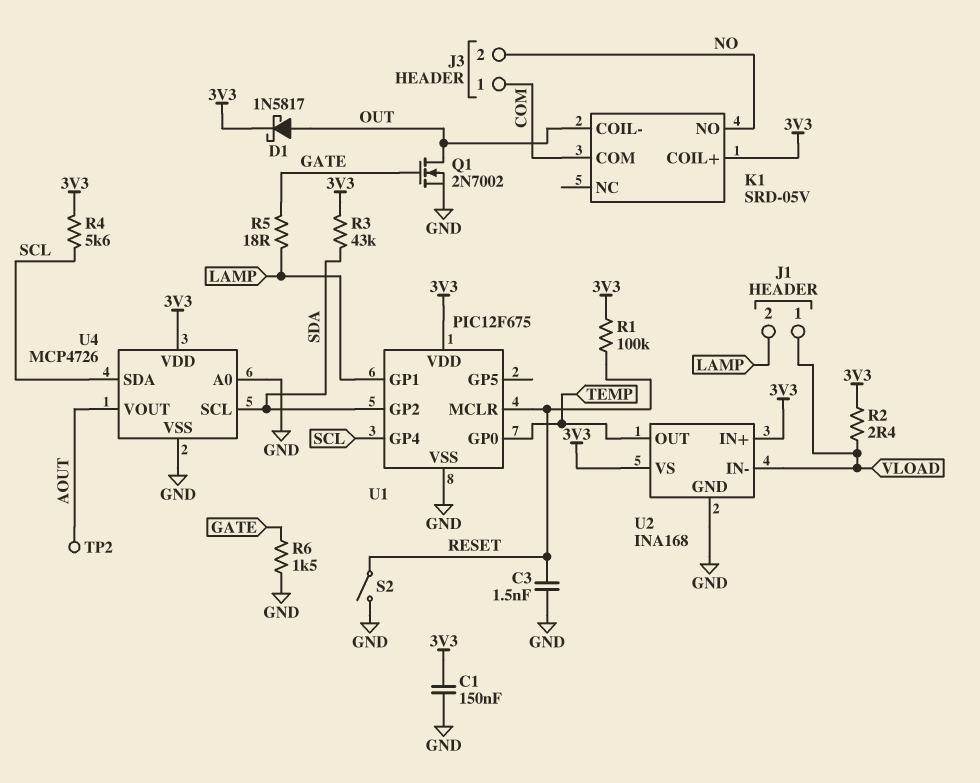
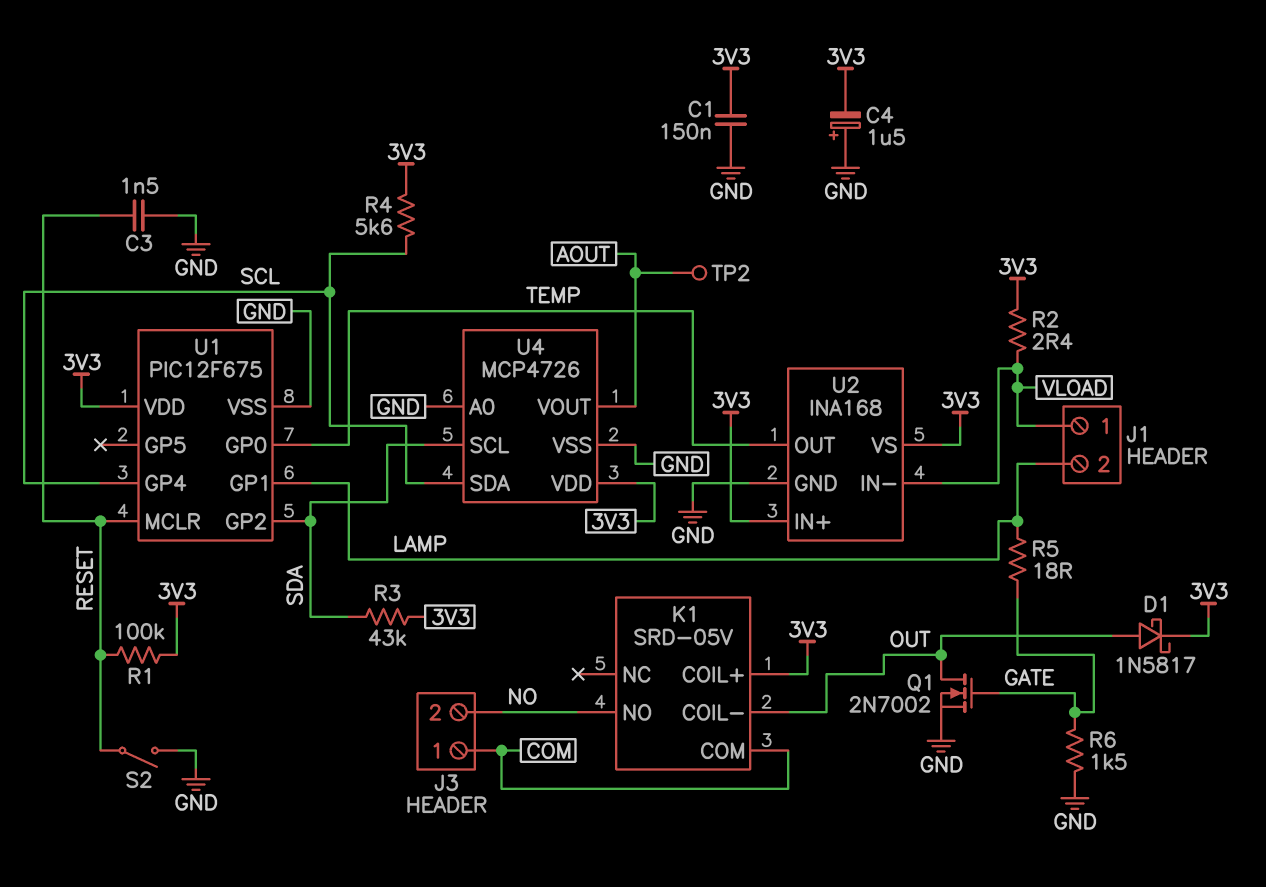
C4: none -> 1.5uF (plus GND, minus 3V3)

